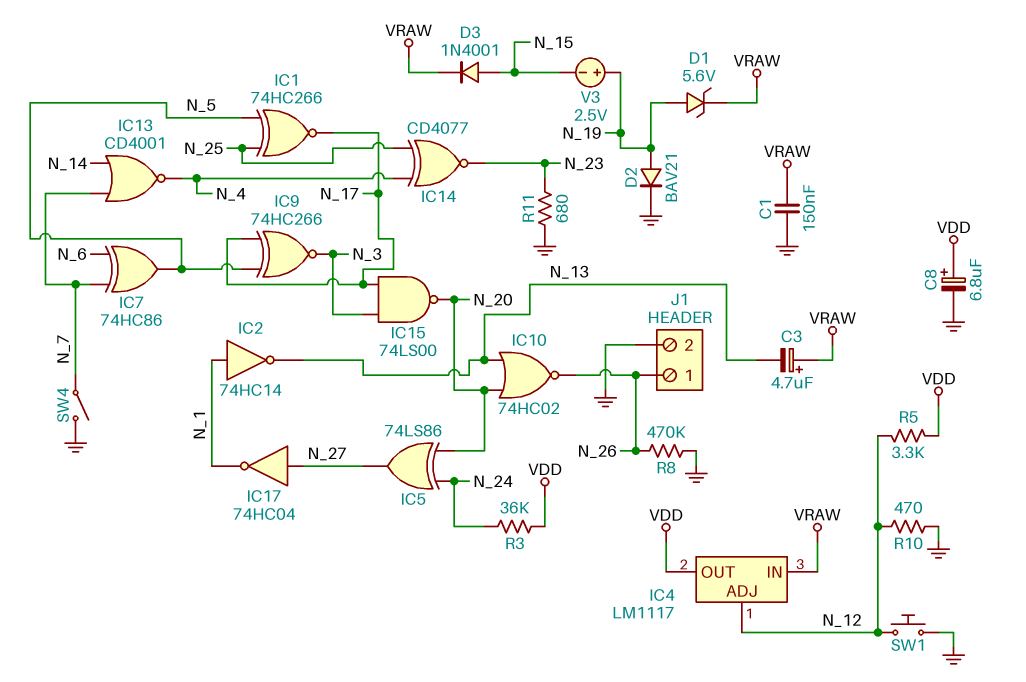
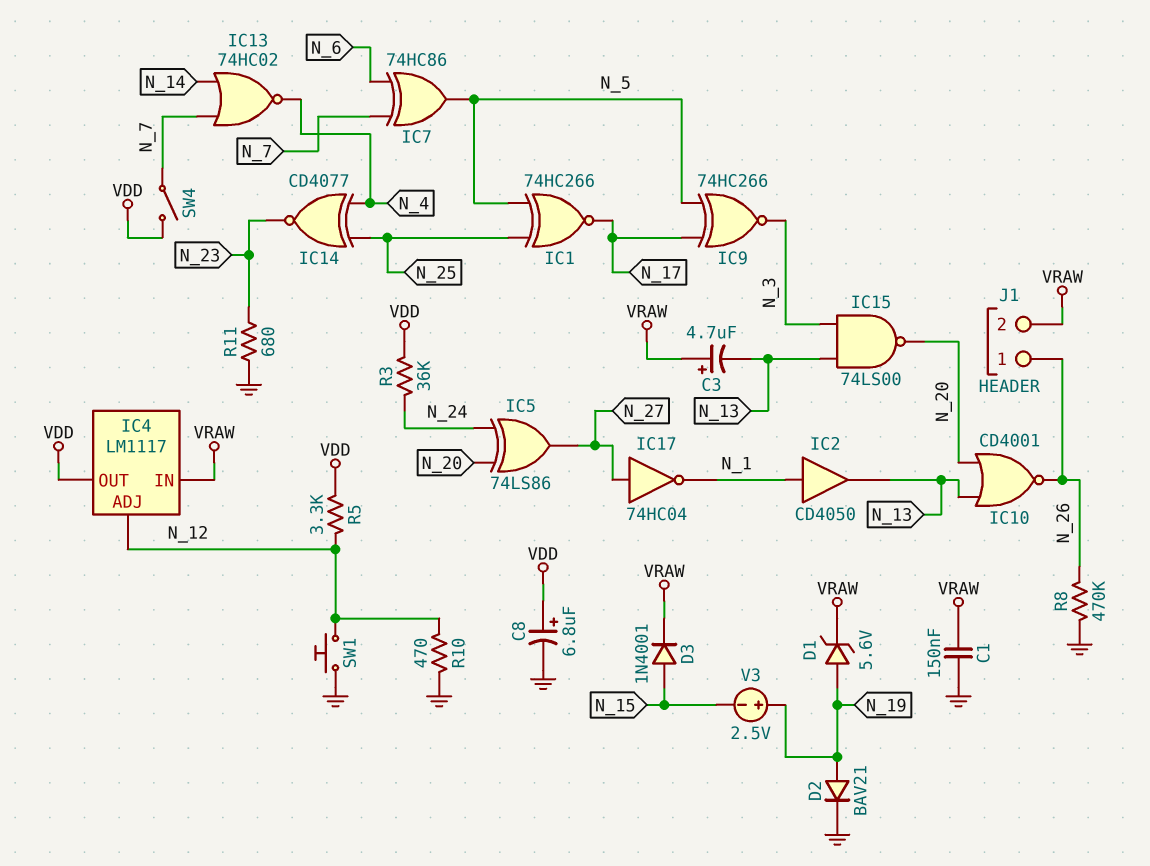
IC2: NOT 74HC14 (in N_1, out N_13) -> buffer CD4050 (in N_1, out N_13)
IC10: NOR 74HC02 (in N_13, in N_20, out N_26) -> NOR CD4001 (in N_13, in N_20, out N_26)
IC13: NOR CD4001 (in N_7, in N_14, out N_4) -> NOR 74HC02 (in N_7, in N_14, out N_4)
IC15: NAND 74LS00 (in N_3, in N_17, out N_20) -> NAND 74LS00 (in N_3, in N_13, out N_20)
J1 pin 2: GND -> VRAW
SW4: switch (GND, N_7) -> switch (N_7, VDD)

